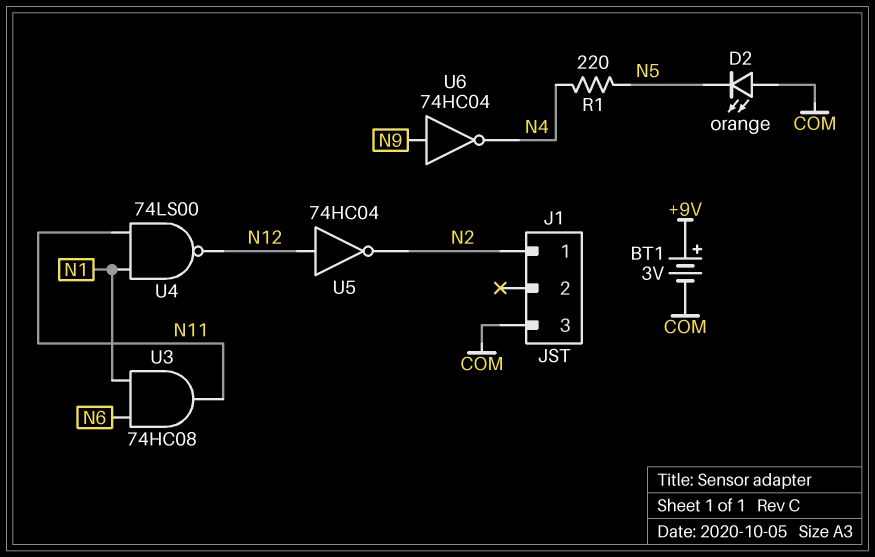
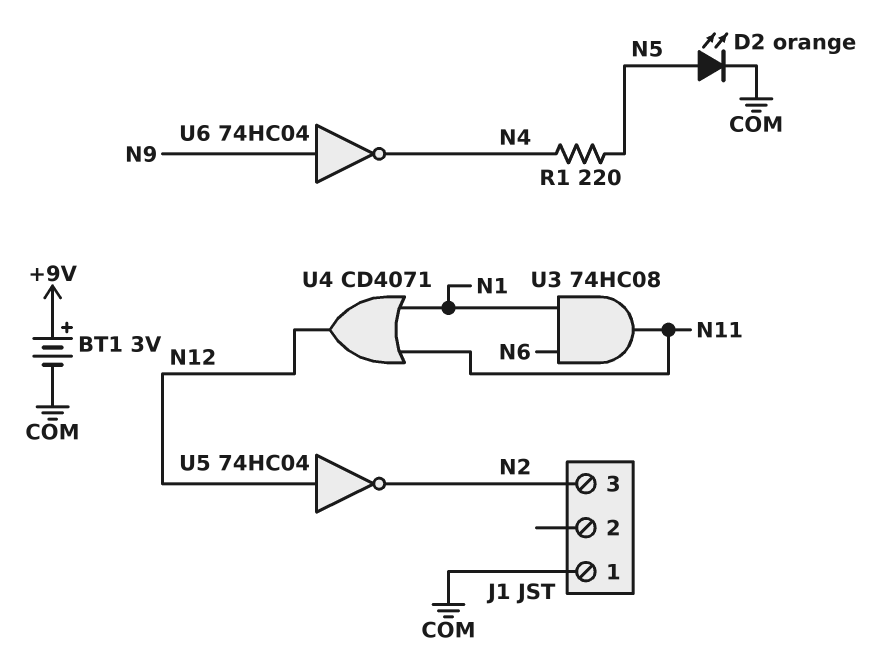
D2: LED orange (A COM, K N5) -> LED orange (A N5, K COM)
J1 pin 1: N2 -> COM
J1 pin 3: COM -> N2
U4: NAND 74LS00 (in N1, in N11, out N12) -> OR CD4071 (in N1, in N11, out N12)

